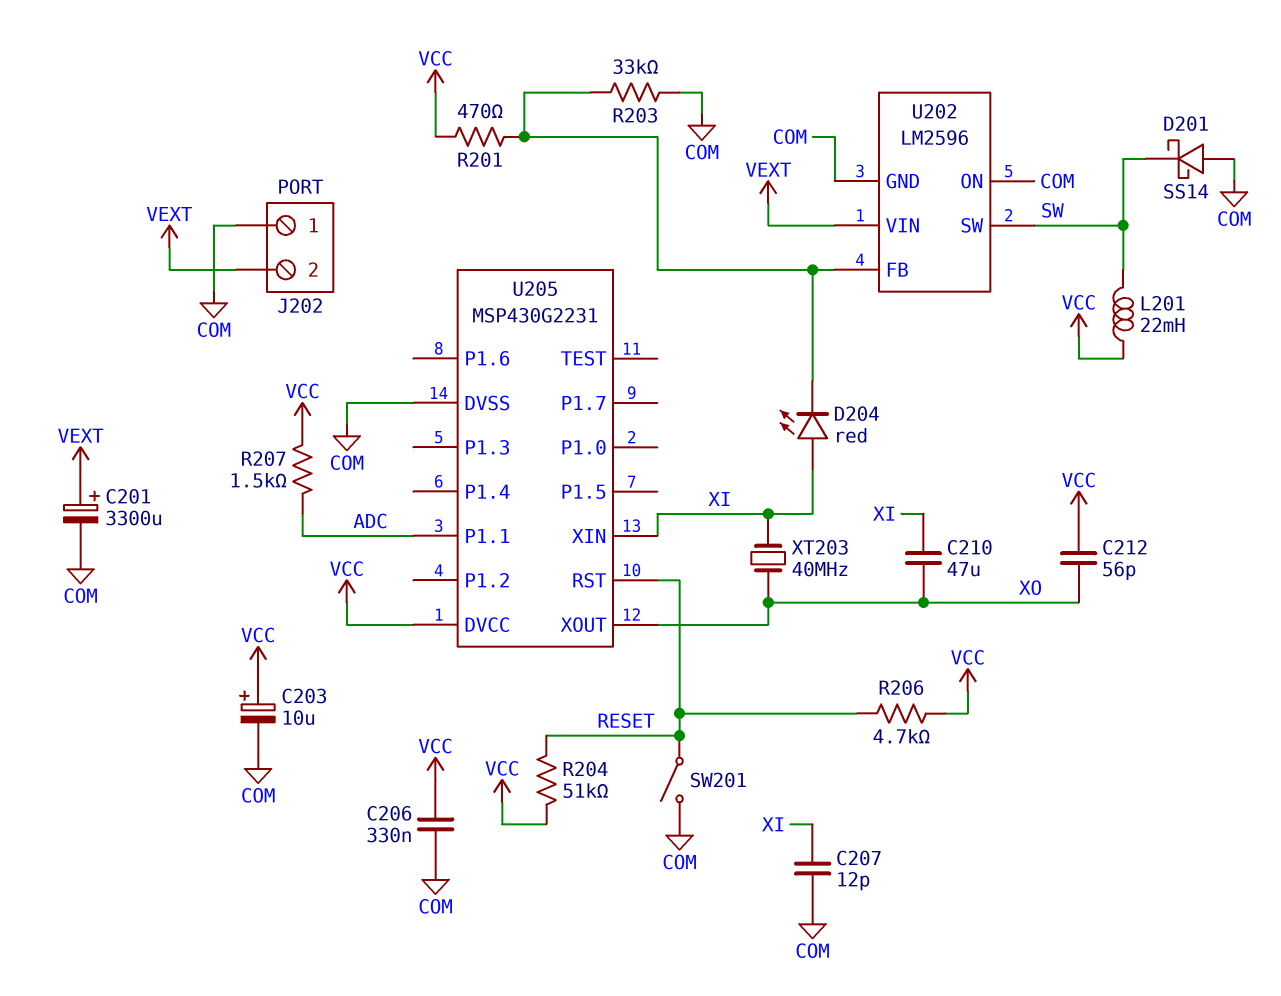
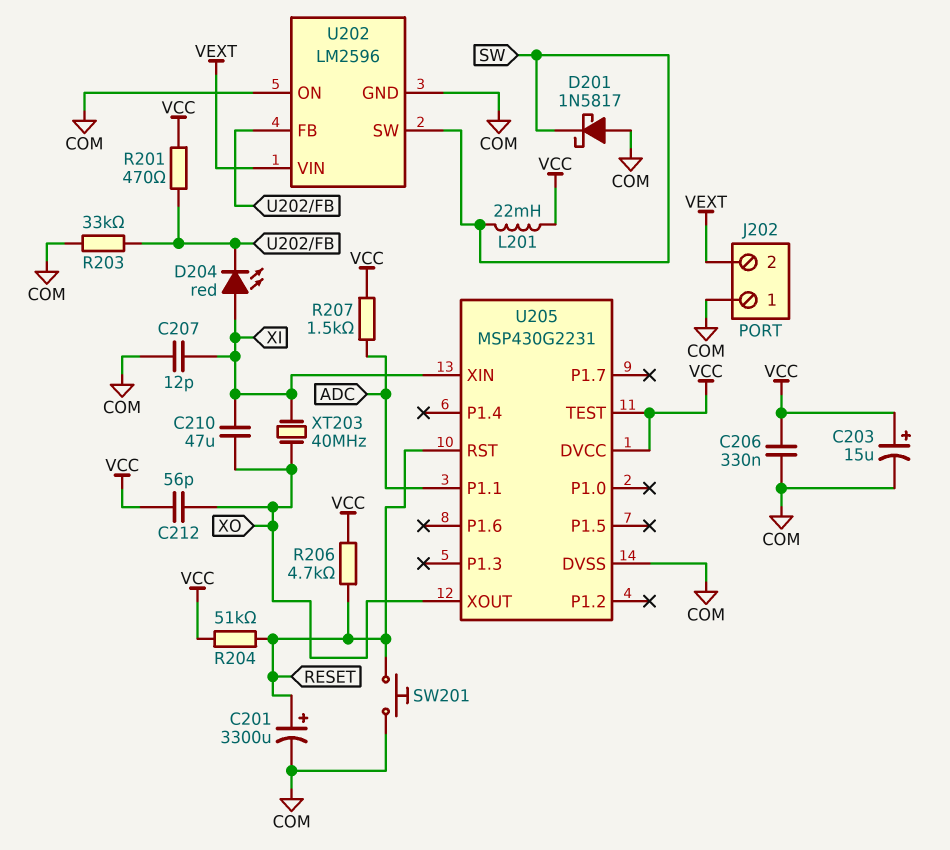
C201: 3300uF (plus VEXT, minus COM) -> 3300uF (plus RESET, minus COM)
C203: 10uF (plus VCC, minus COM) -> 15uF (plus VCC, minus COM)
D201: schottky SS14 (A COM, K SW) -> schottky 1N5817 (A COM, K SW)
SW201: switch (COM, RESET) -> button (COM, RESET)
U205 pin TEST: none -> VCC

